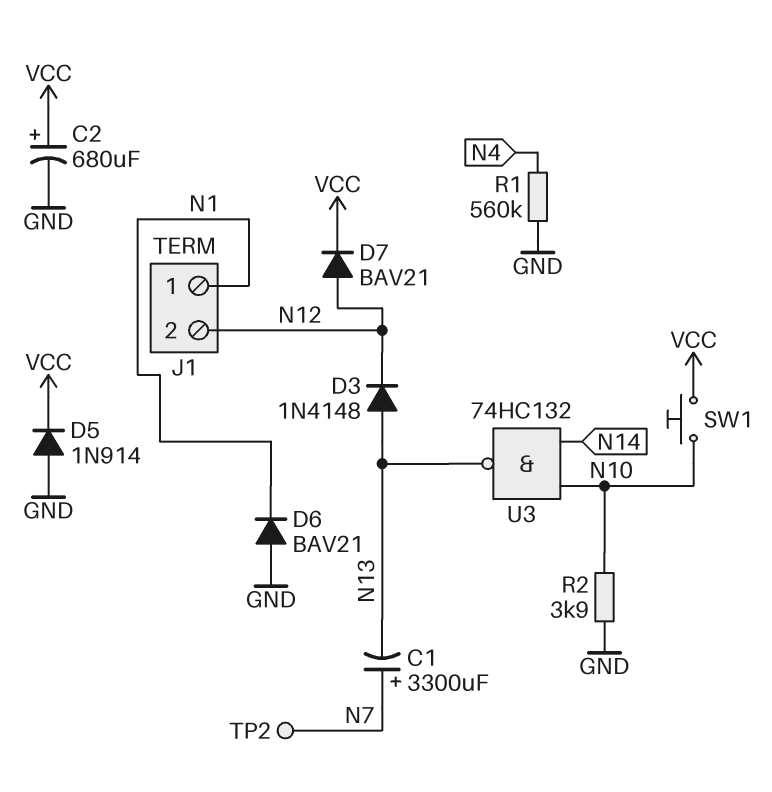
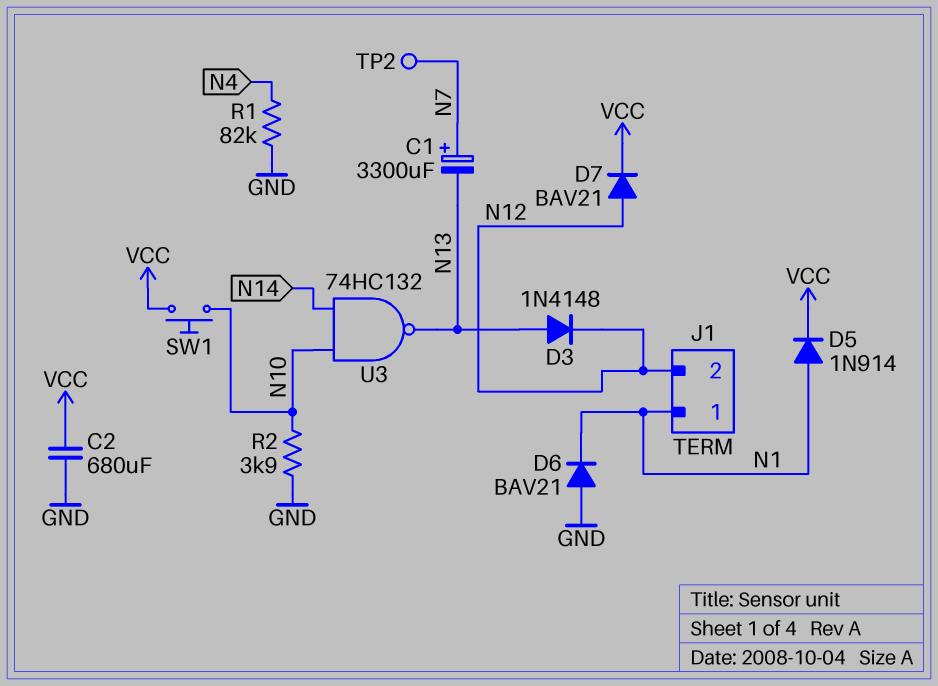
C2: 680uF (plus VCC, minus GND) -> 680uF (GND, VCC)
D5: diode 1N914 (A GND, K VCC) -> diode 1N914 (A N1, K VCC)
R1: 560k (GND, N4) -> 82k (GND, N4)

